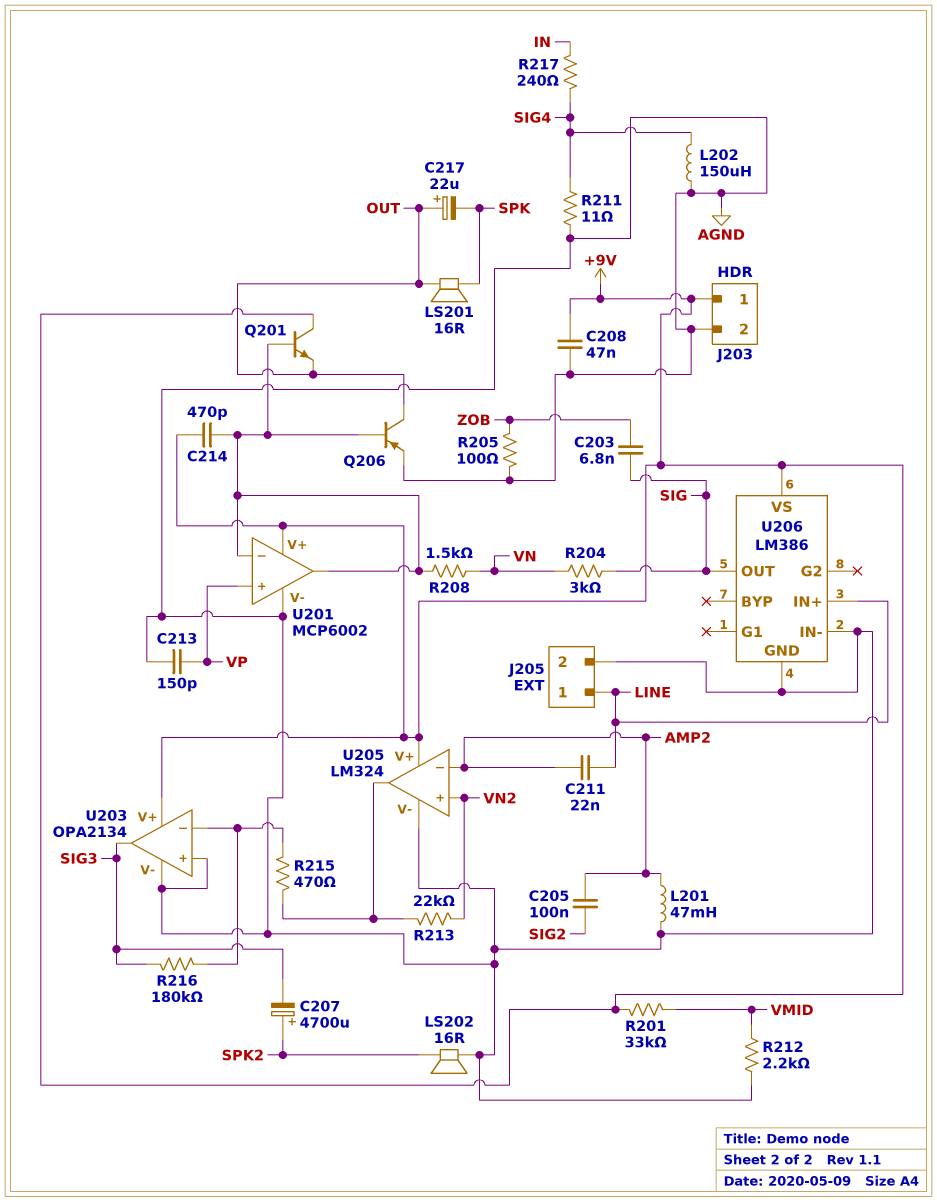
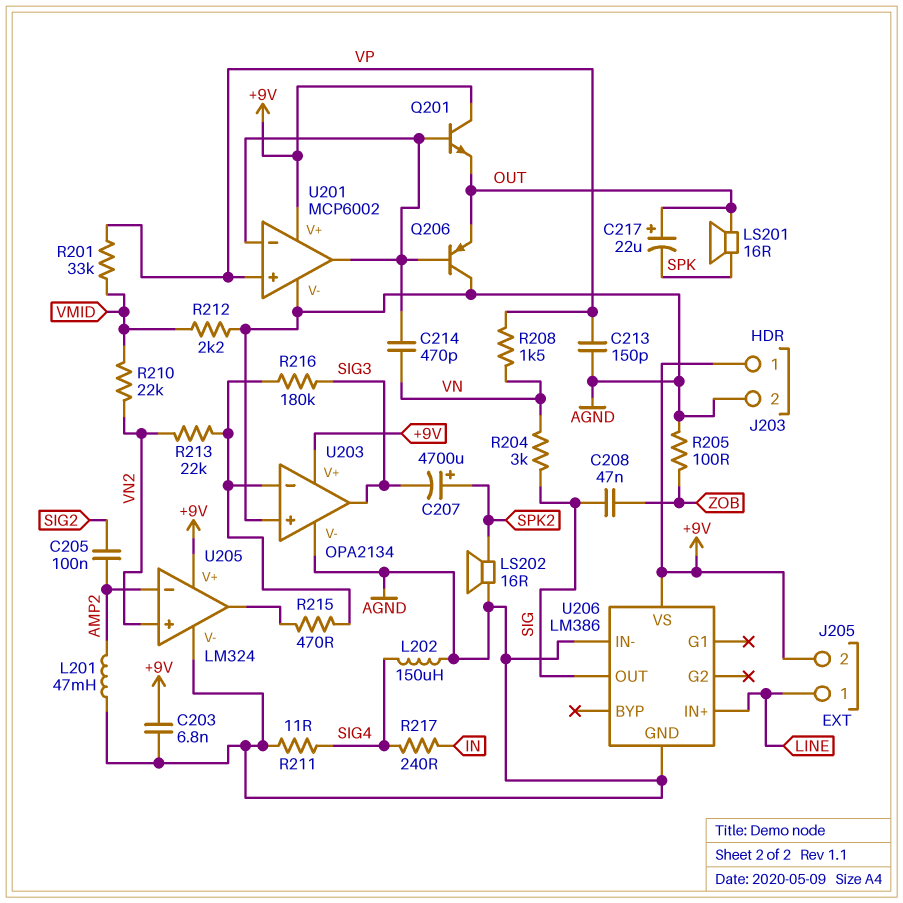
C203: 6.8nF (SIG, ZOB) -> 6.8nF (+9V, AGND)
C208: 47nF (+9V, AGND) -> 47nF (SIG, ZOB)
C211: 22nF (AMP2, LINE) -> none
C214: 470pF (+9V, U201/in-) -> 470pF (U201/in-, VN)
J205 pin 2: AGND -> +9V
Q206: PNP (B U201/in-, C OUT, E AGND) -> PNP (B U201/in-, C AGND, E OUT)
R201: 33k (+9V, VMID) -> 33k (VMID, VP)
R208: 1.5k (U201/in-, VN) -> 1.5k (VN, VP)
R210: none -> 22k (VMID, VN2)
R213: 22k (U205/out, VN2) -> 22k (U203/in-, VN2)

